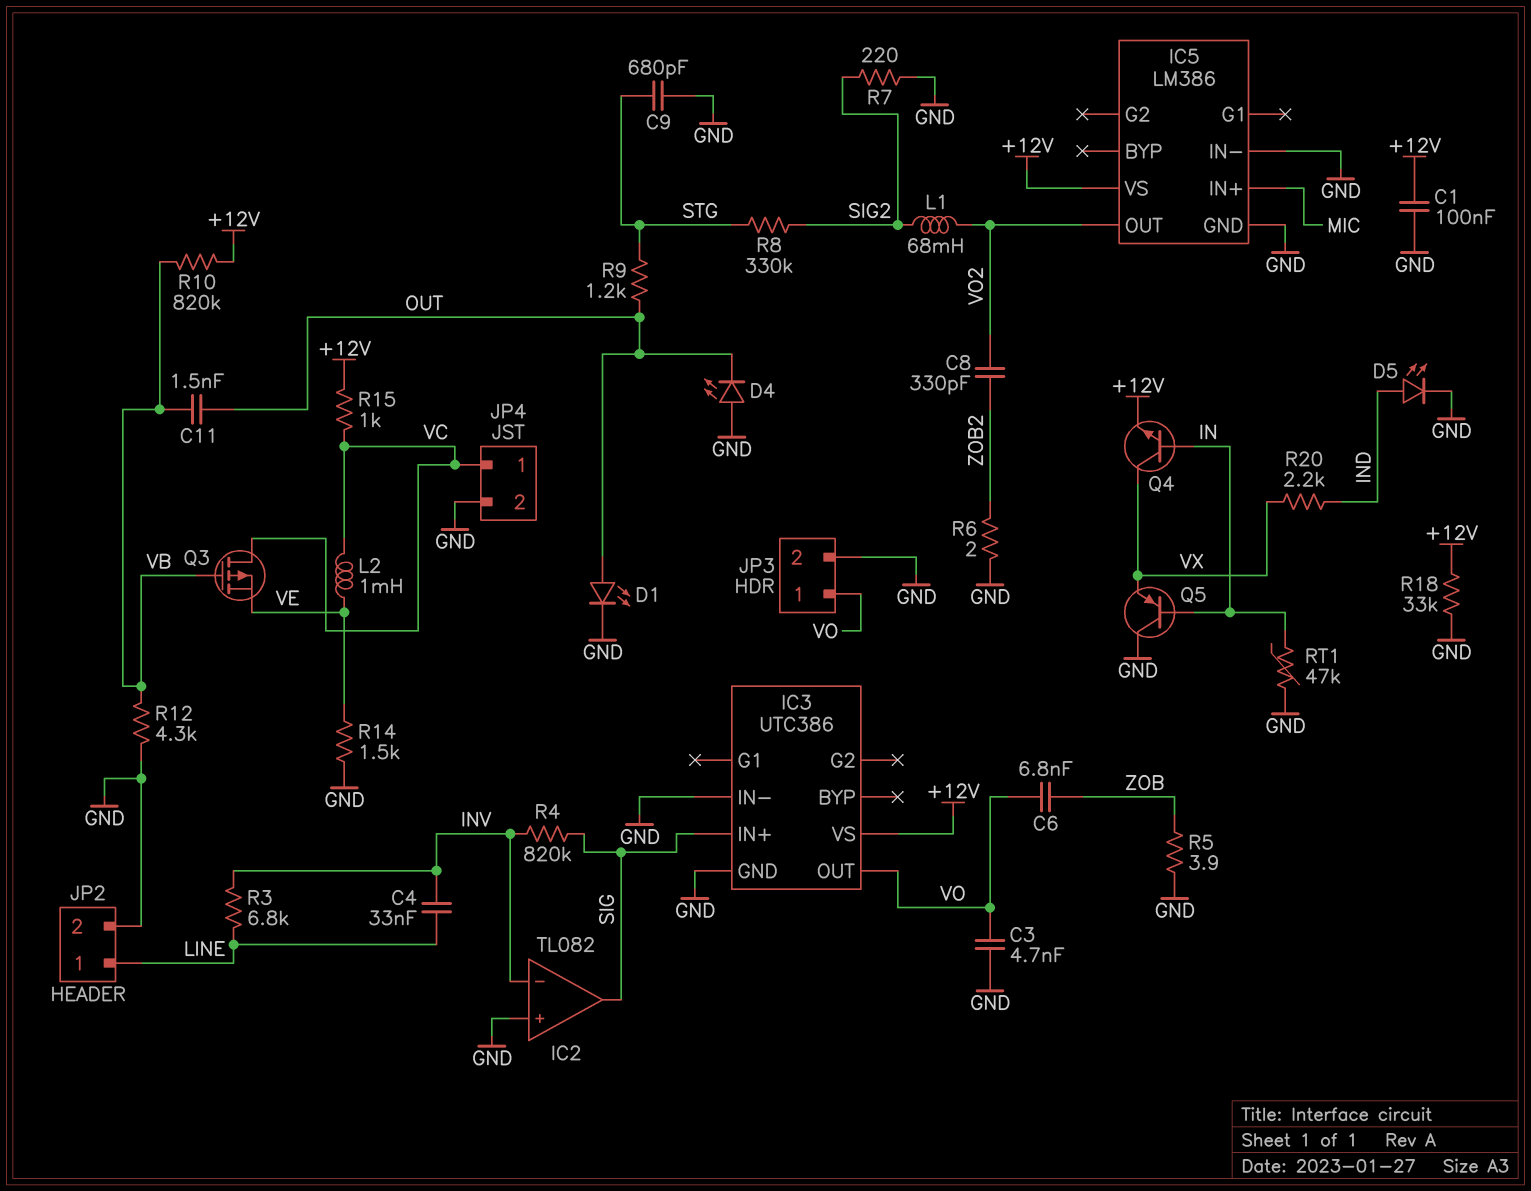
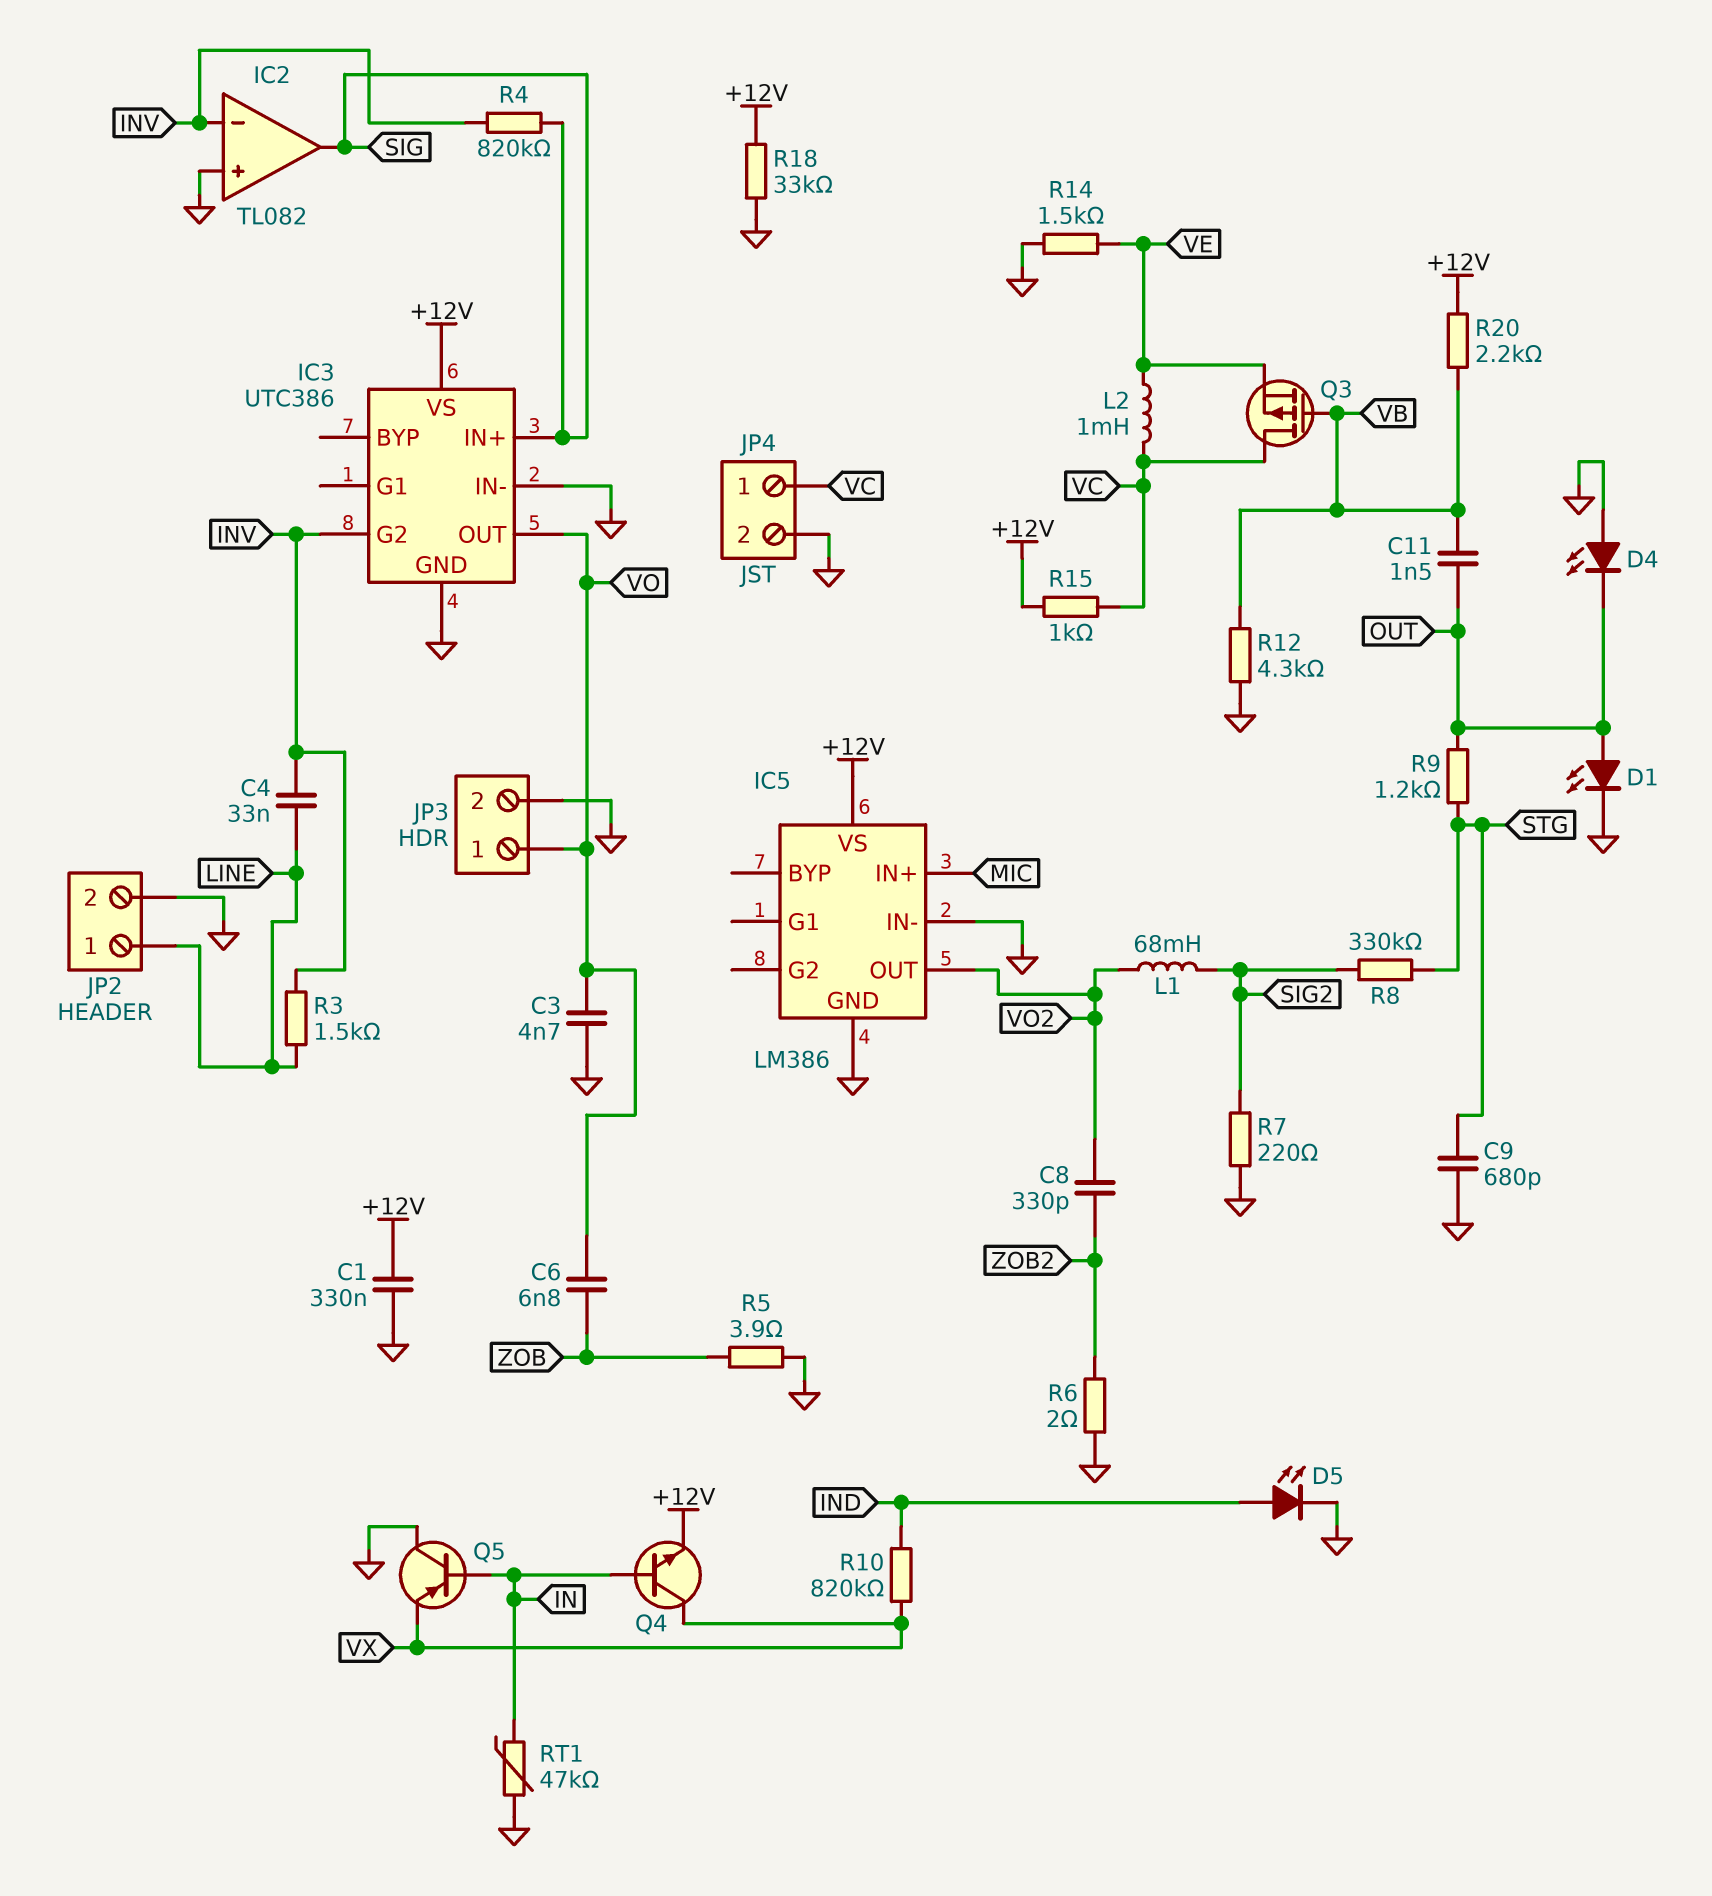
C1: 100nF (+12V, GND) -> 330nF (+12V, GND)
IC3 pin G2: none -> INV
R3: 6.8k (INV, LINE) -> 1.5k (INV, LINE)
R10: 820k (+12V, VB) -> 820k (IND, VX)
R20: 2.2k (IND, VX) -> 2.2k (+12V, VB)

